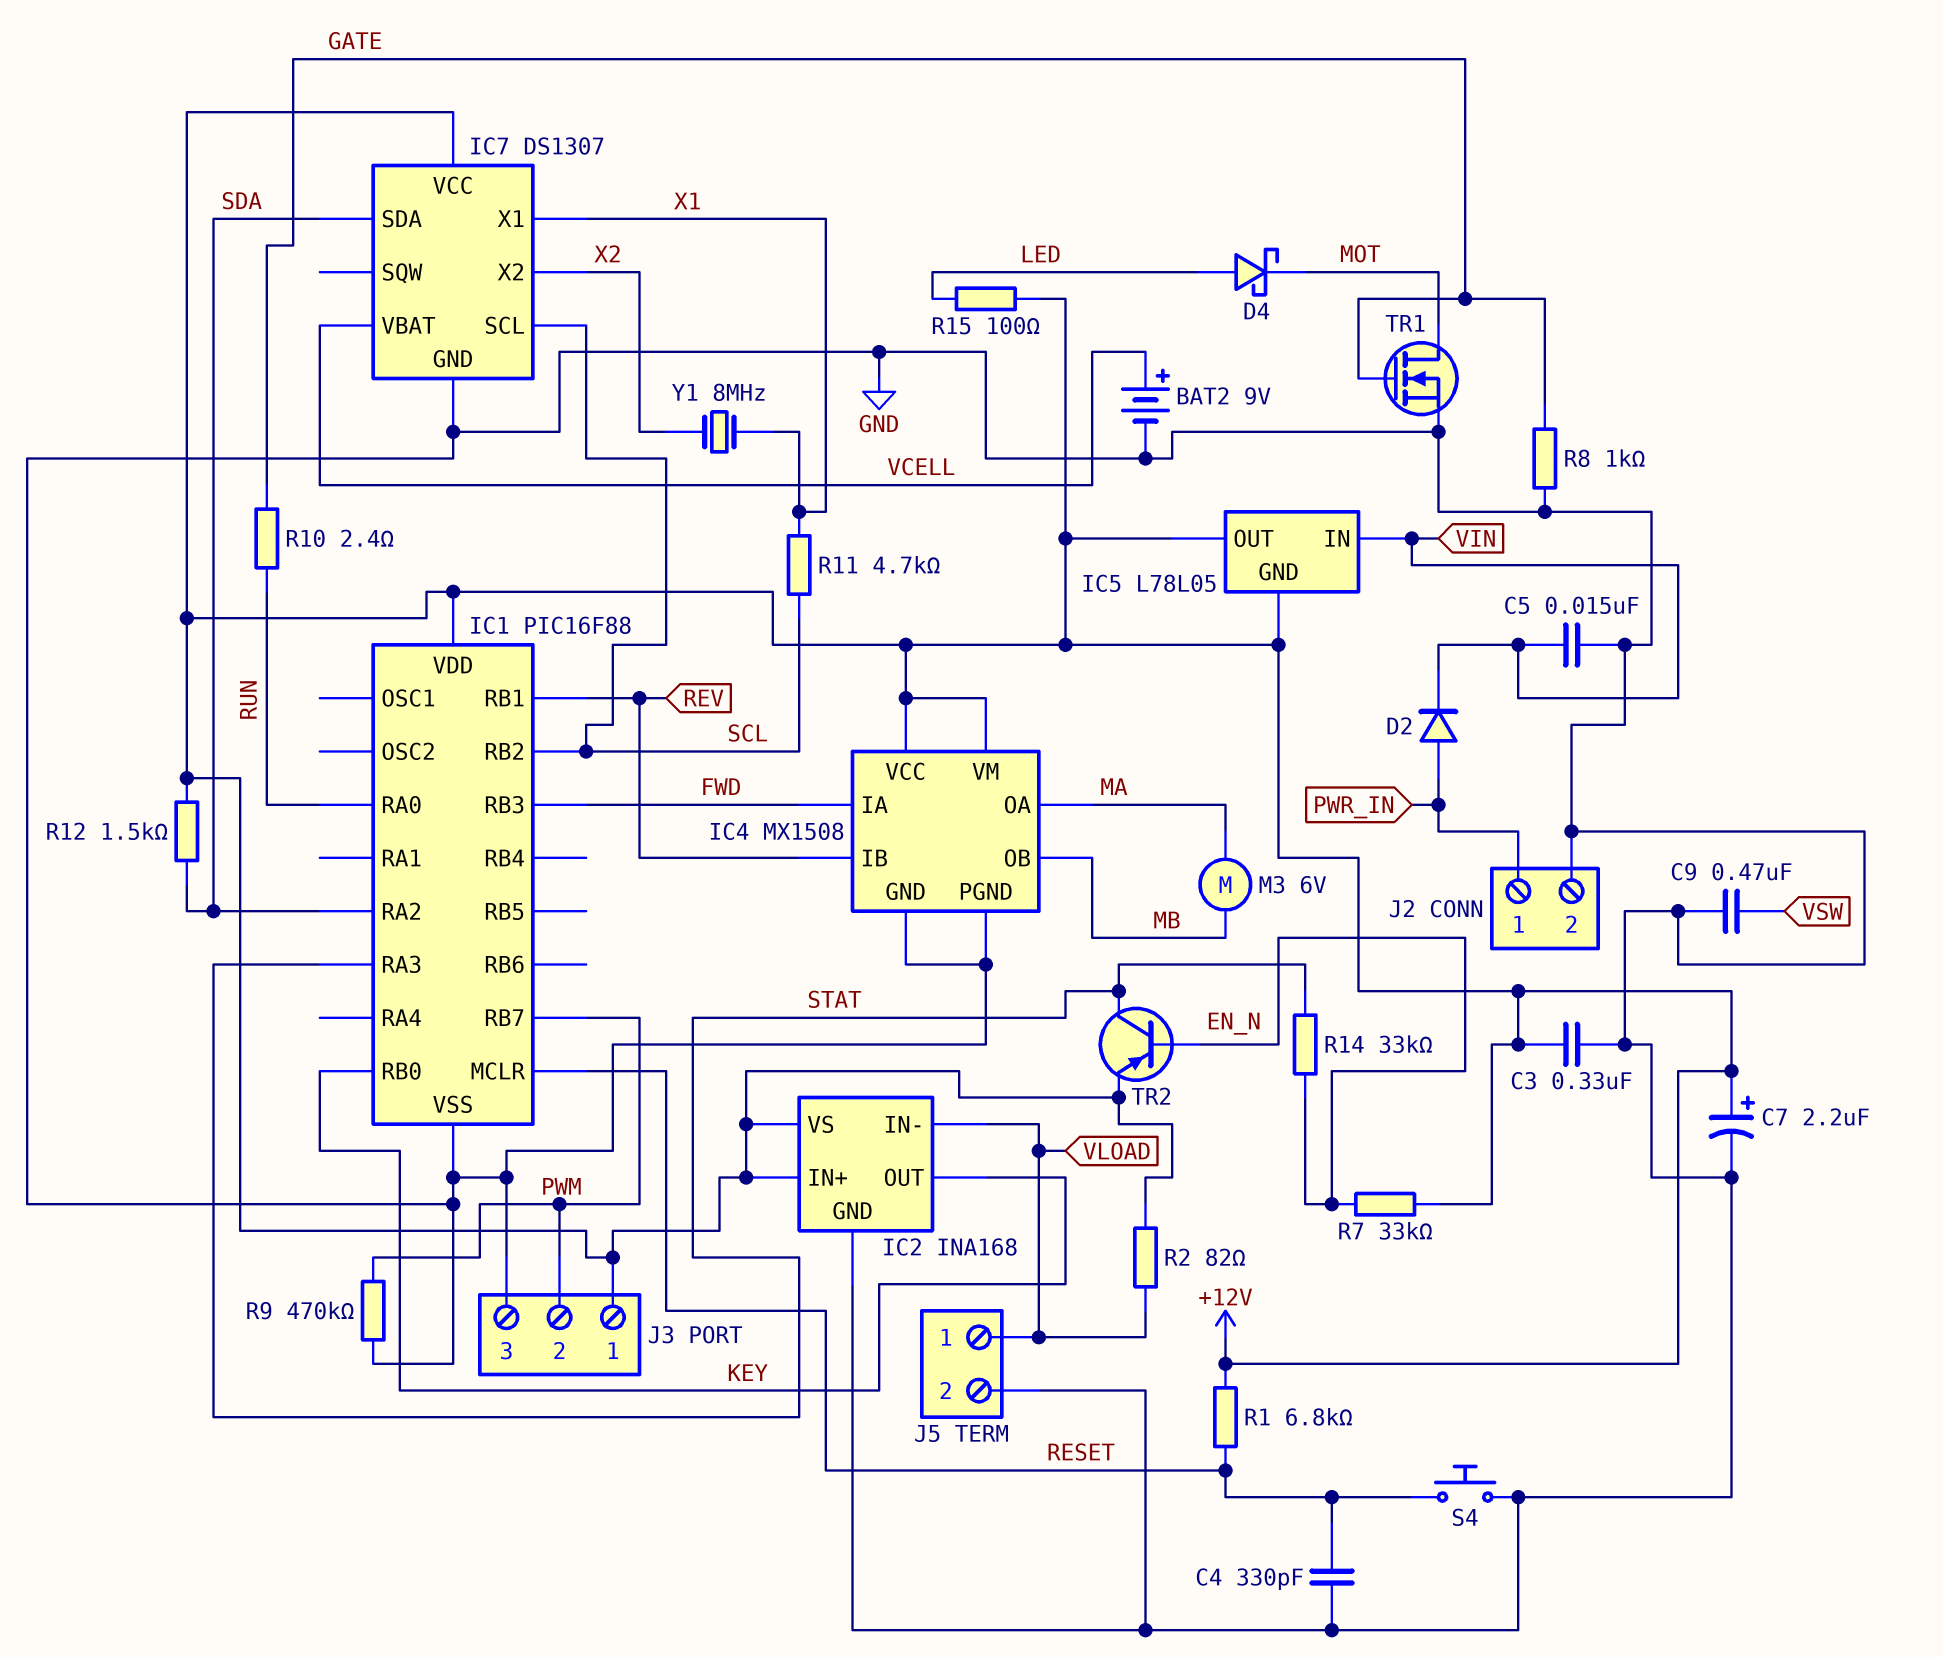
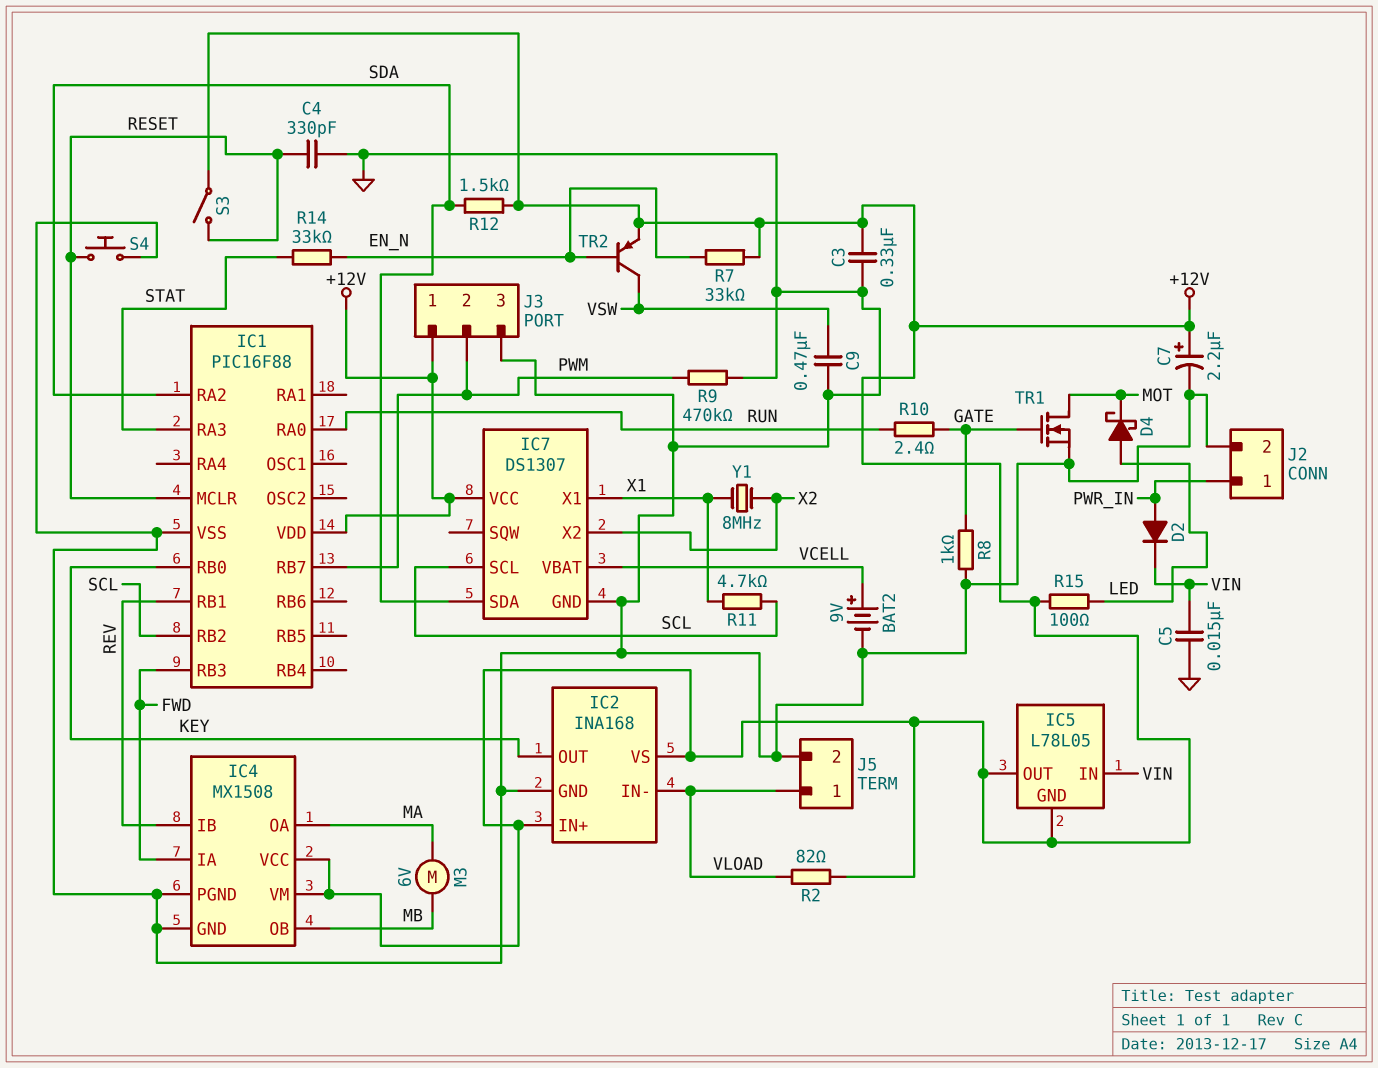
R1: 6.8k (+12V, RESET) -> none
S3: none -> switch (+12V, RESET)
TR2: PNP (B EN_N, C STAT, E +12V) -> PNP (B EN_N, C VSW, E +12V)

